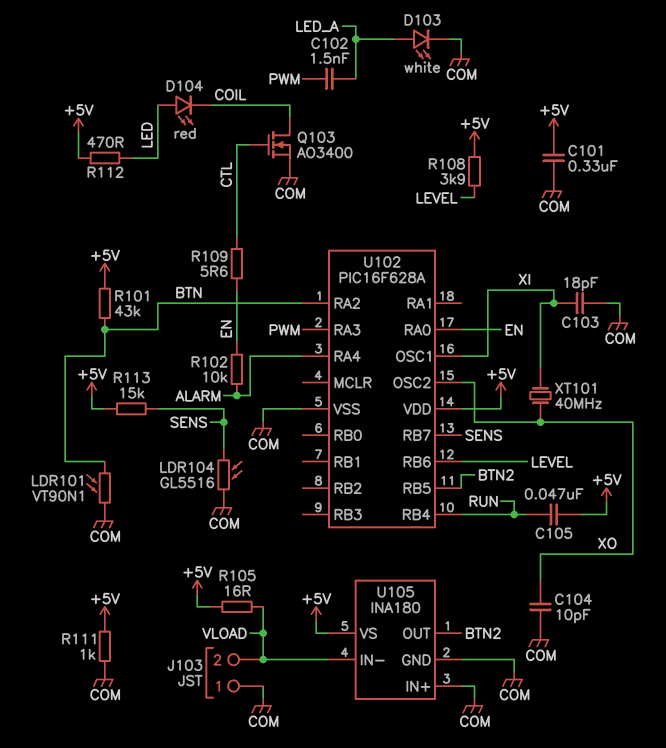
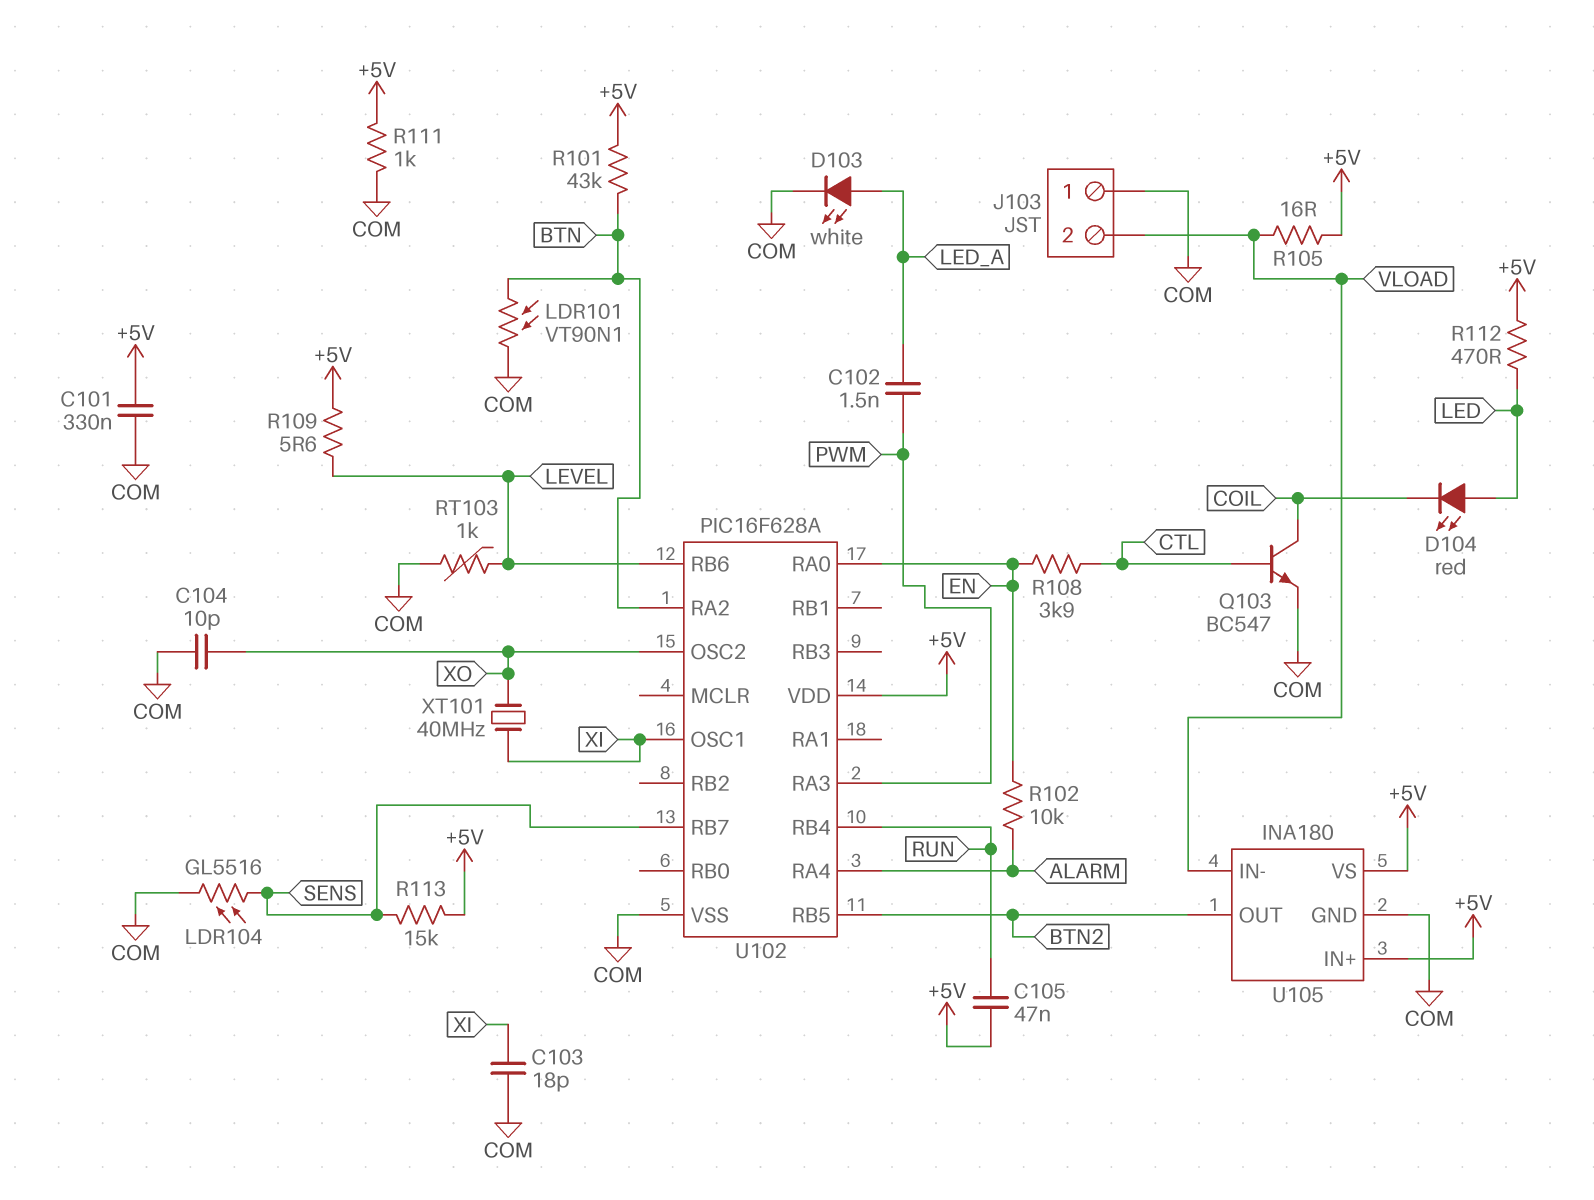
Q103: NMOS AO3400 (G CTL, D COIL, S COM) -> NPN BC547 (B CTL, C COIL, E COM)
R108: 3.9k (+5V, LEVEL) -> 3.9k (CTL, EN)
R109: 5.6 (CTL, EN) -> 5.6 (+5V, LEVEL)
RT103: none -> 1k (COM, LEVEL)
U105 pin IN+: COM -> +5V

